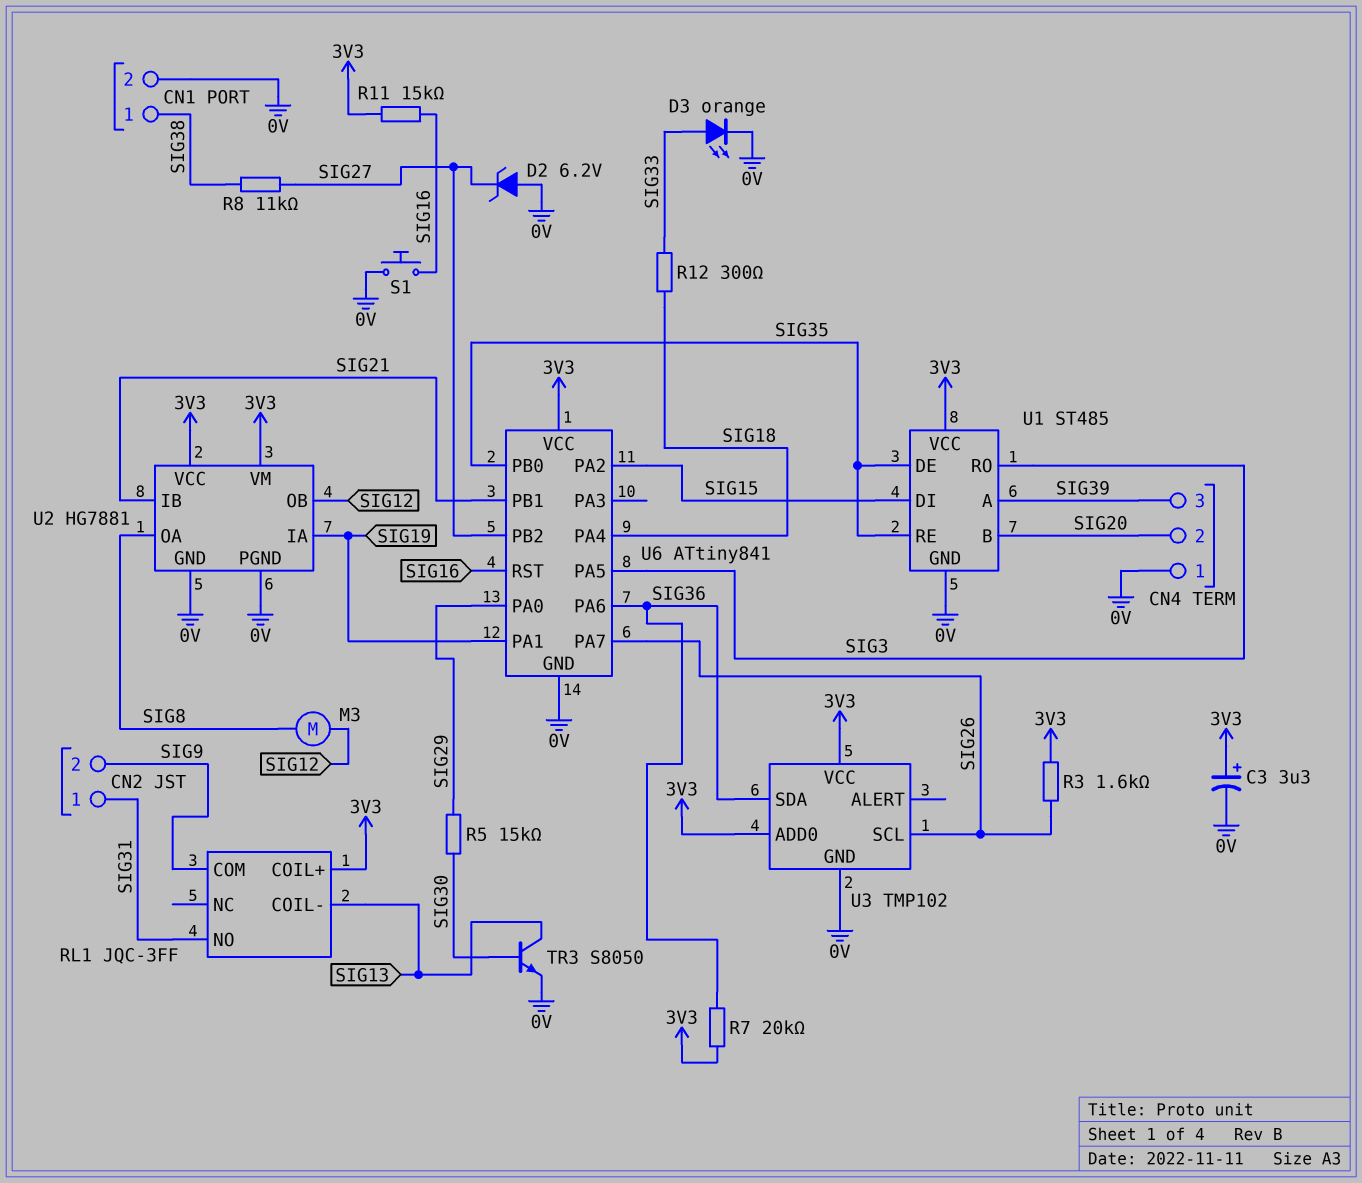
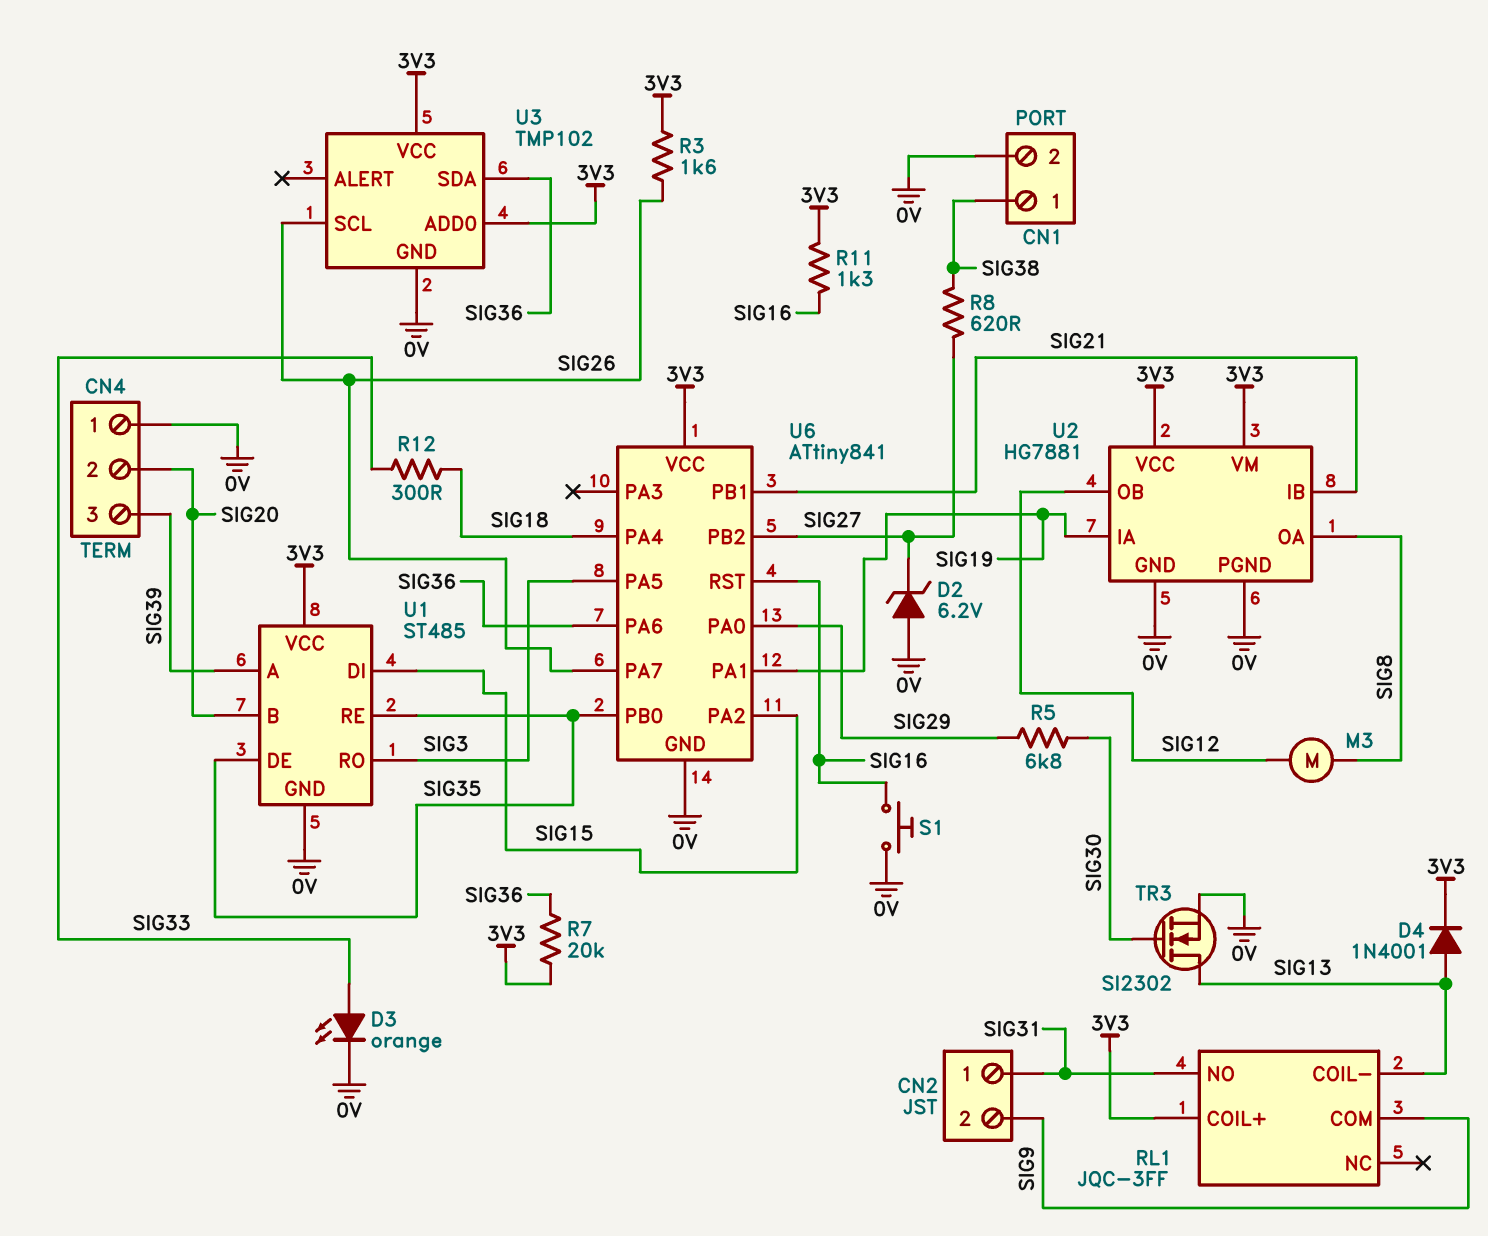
C3: 3.3uF (plus 3V3, minus 0V) -> none
D4: none -> diode 1N4001 (A SIG13, K 3V3)
R5: 15k (SIG29, SIG30) -> 6.8k (SIG29, SIG30)
R8: 11k (SIG27, SIG38) -> 620 (SIG27, SIG38)
R11: 15k (3V3, SIG16) -> 1.3k (3V3, SIG16)
TR3: NPN S8050 (B SIG30, C SIG13, E 0V) -> NMOS SI2302 (G SIG30, D SIG13, S 0V)

